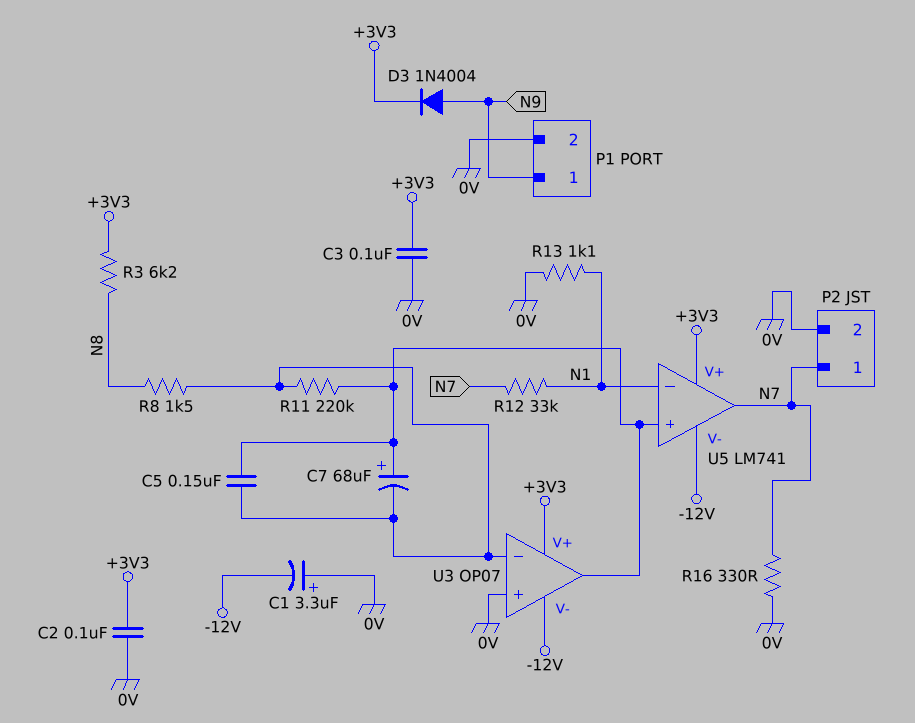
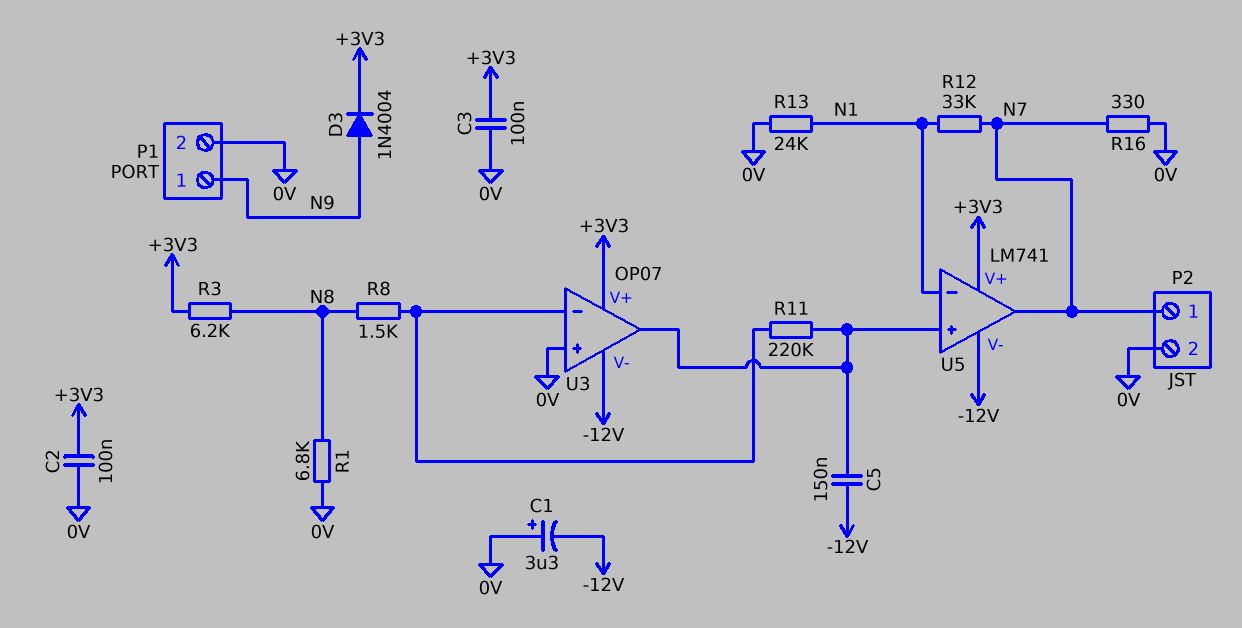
C5: 150nF (U3/in-, U3/out) -> 150nF (-12V, U3/out)
C7: 68uF (plus U3/out, minus U3/in-) -> none
R1: none -> 6.8k (0V, N8)
R13: 1.1k (0V, N1) -> 24k (0V, N1)

